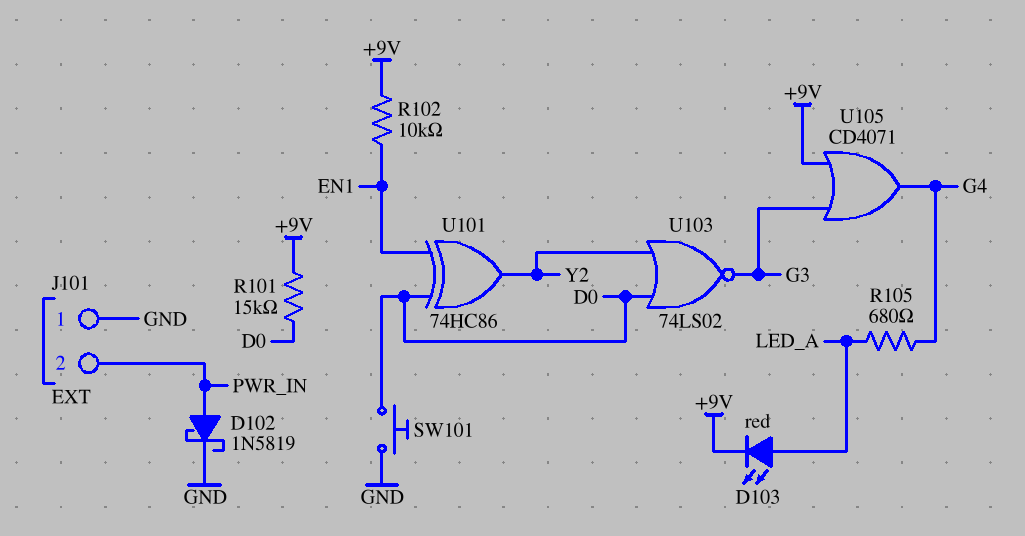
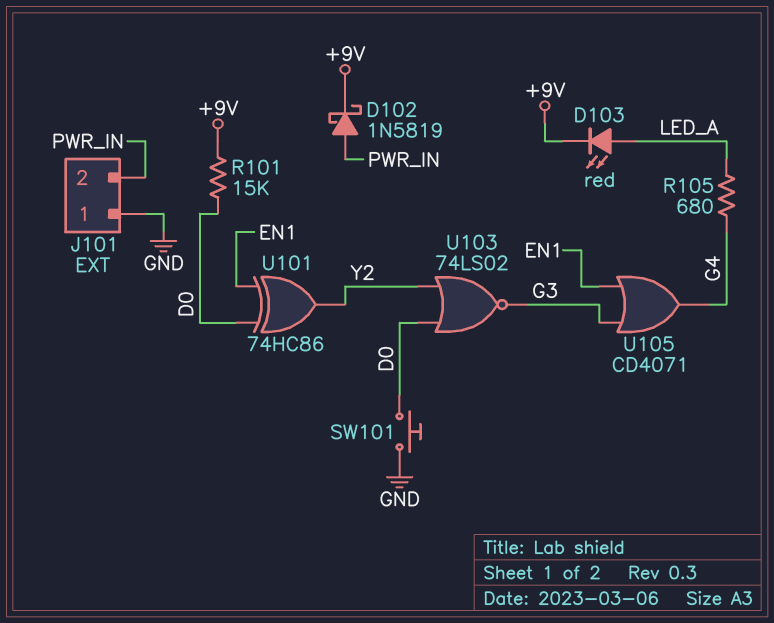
D102: schottky 1N5819 (A PWR_IN, K GND) -> schottky 1N5819 (A PWR_IN, K +9V)
R102: 10k (+9V, EN1) -> none
U105: OR CD4071 (in +9V, in G3, out G4) -> OR CD4071 (in EN1, in G3, out G4)

